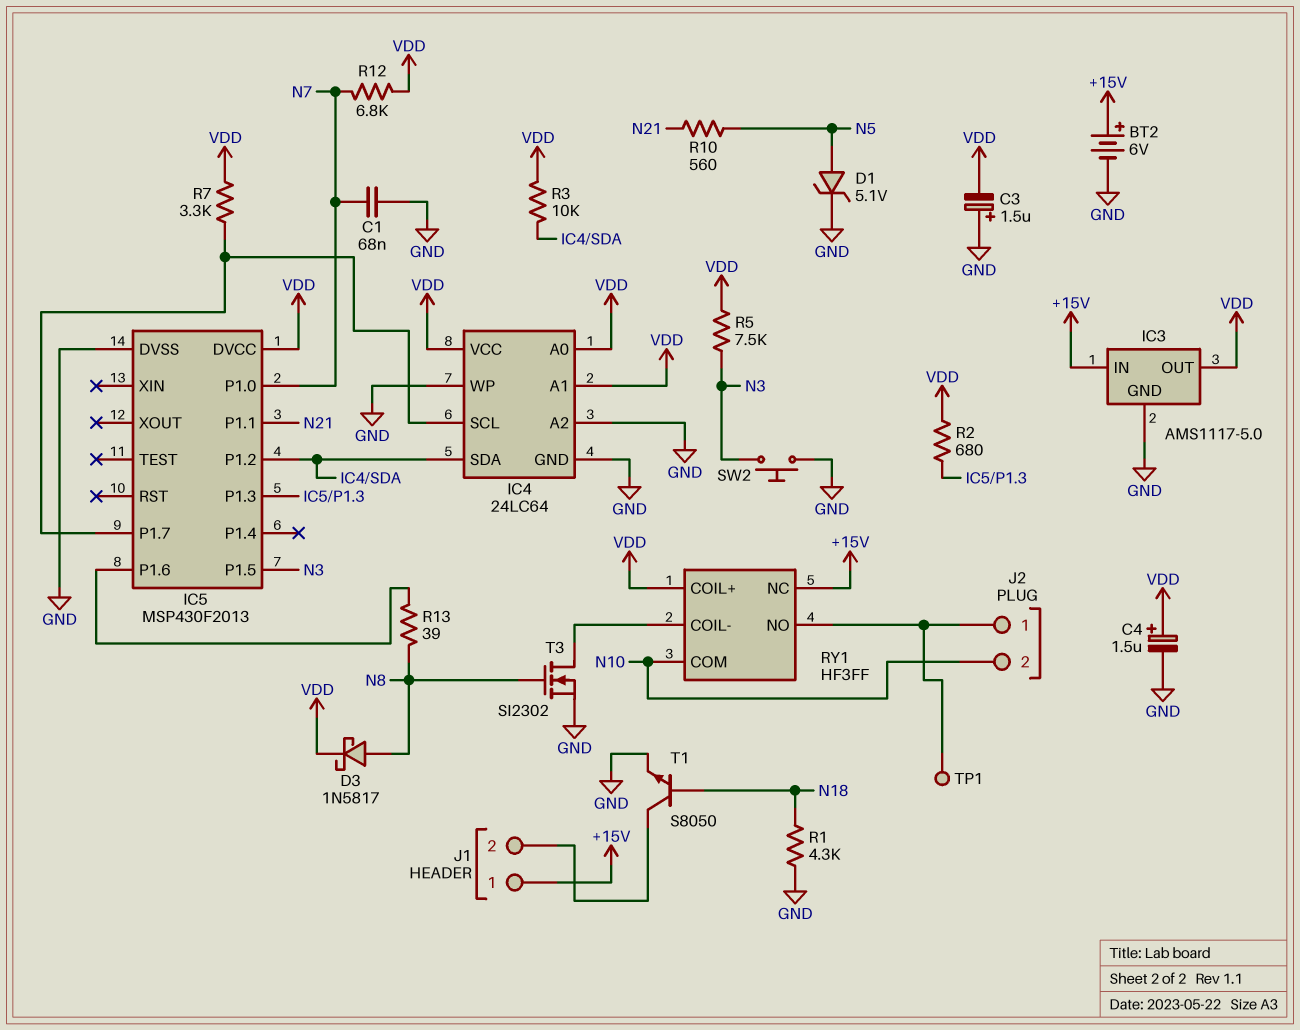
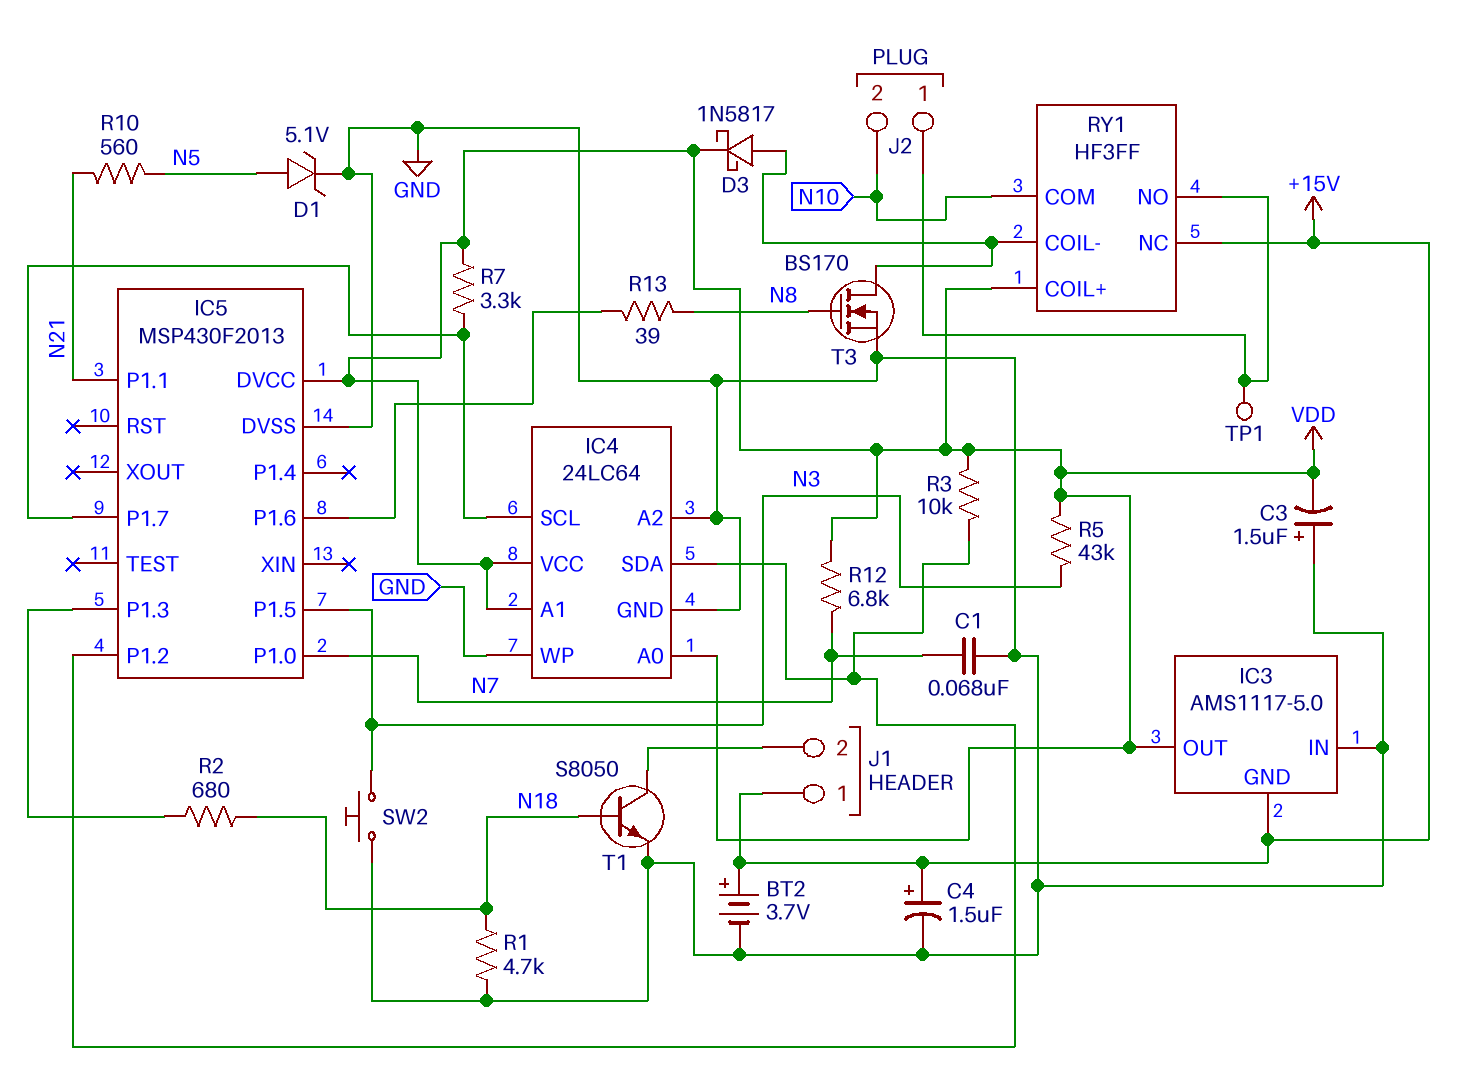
BT2: 6V (plus +15V, minus GND) -> 3.7V (plus +15V, minus GND)
C4: 1.5uF (plus VDD, minus GND) -> 1.5uF (plus +15V, minus GND)
D3: schottky 1N5817 (A N8, K VDD) -> schottky 1N5817 (A RY1/COIL-, K VDD)
IC3 pin GND: GND -> +15V
IC3 pin IN: +15V -> GND
R1: 4.3k (GND, N18) -> 4.7k (GND, N18)
R2: 680 (IC5/P1.3, VDD) -> 680 (IC5/P1.3, N18)
R5: 7.5k (N3, VDD) -> 43k (N3, VDD)
T3: NMOS SI2302 (G N8, D RY1/COIL-, S GND) -> NMOS BS170 (G N8, D RY1/COIL-, S GND)

